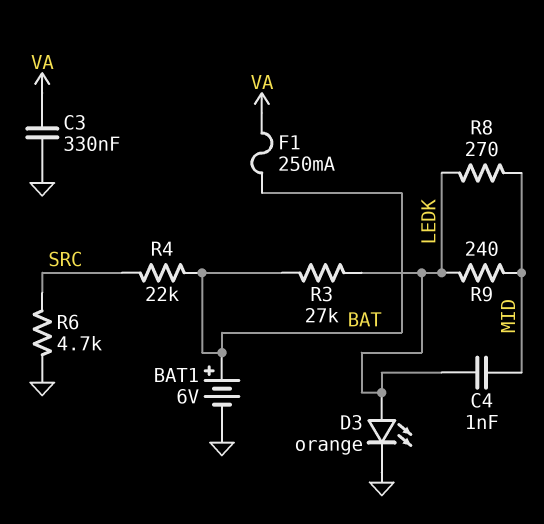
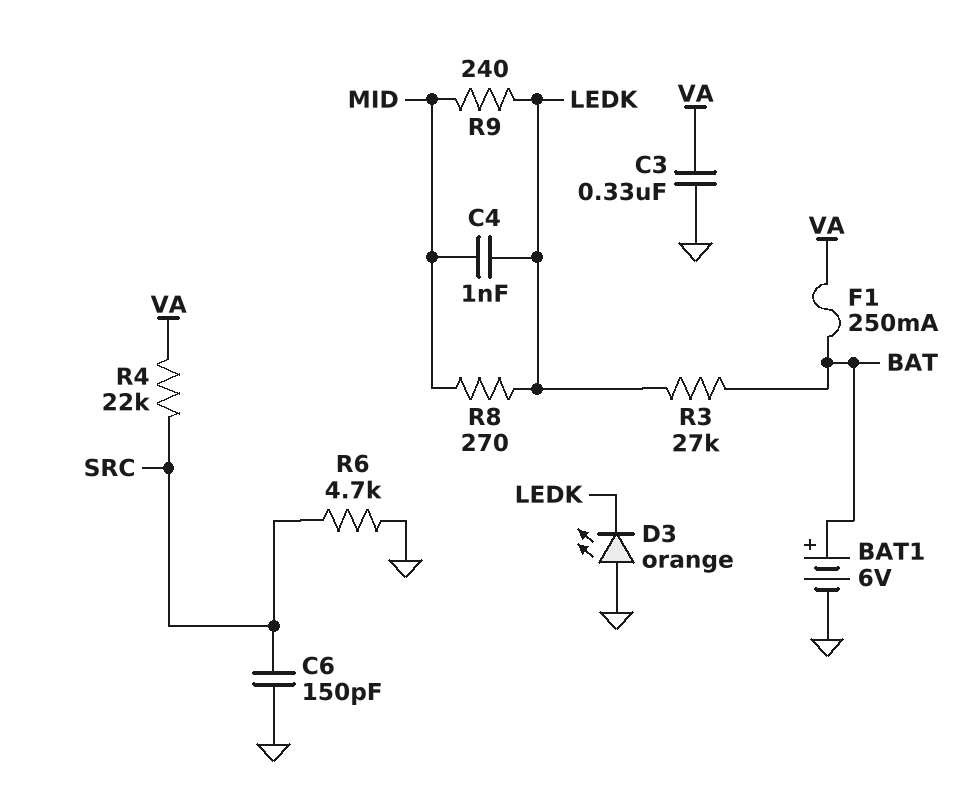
C6: none -> 150pF (GND, SRC)
D3: LED orange (A LEDK, K GND) -> LED orange (A GND, K LEDK)
R4: 22k (BAT, SRC) -> 22k (SRC, VA)

